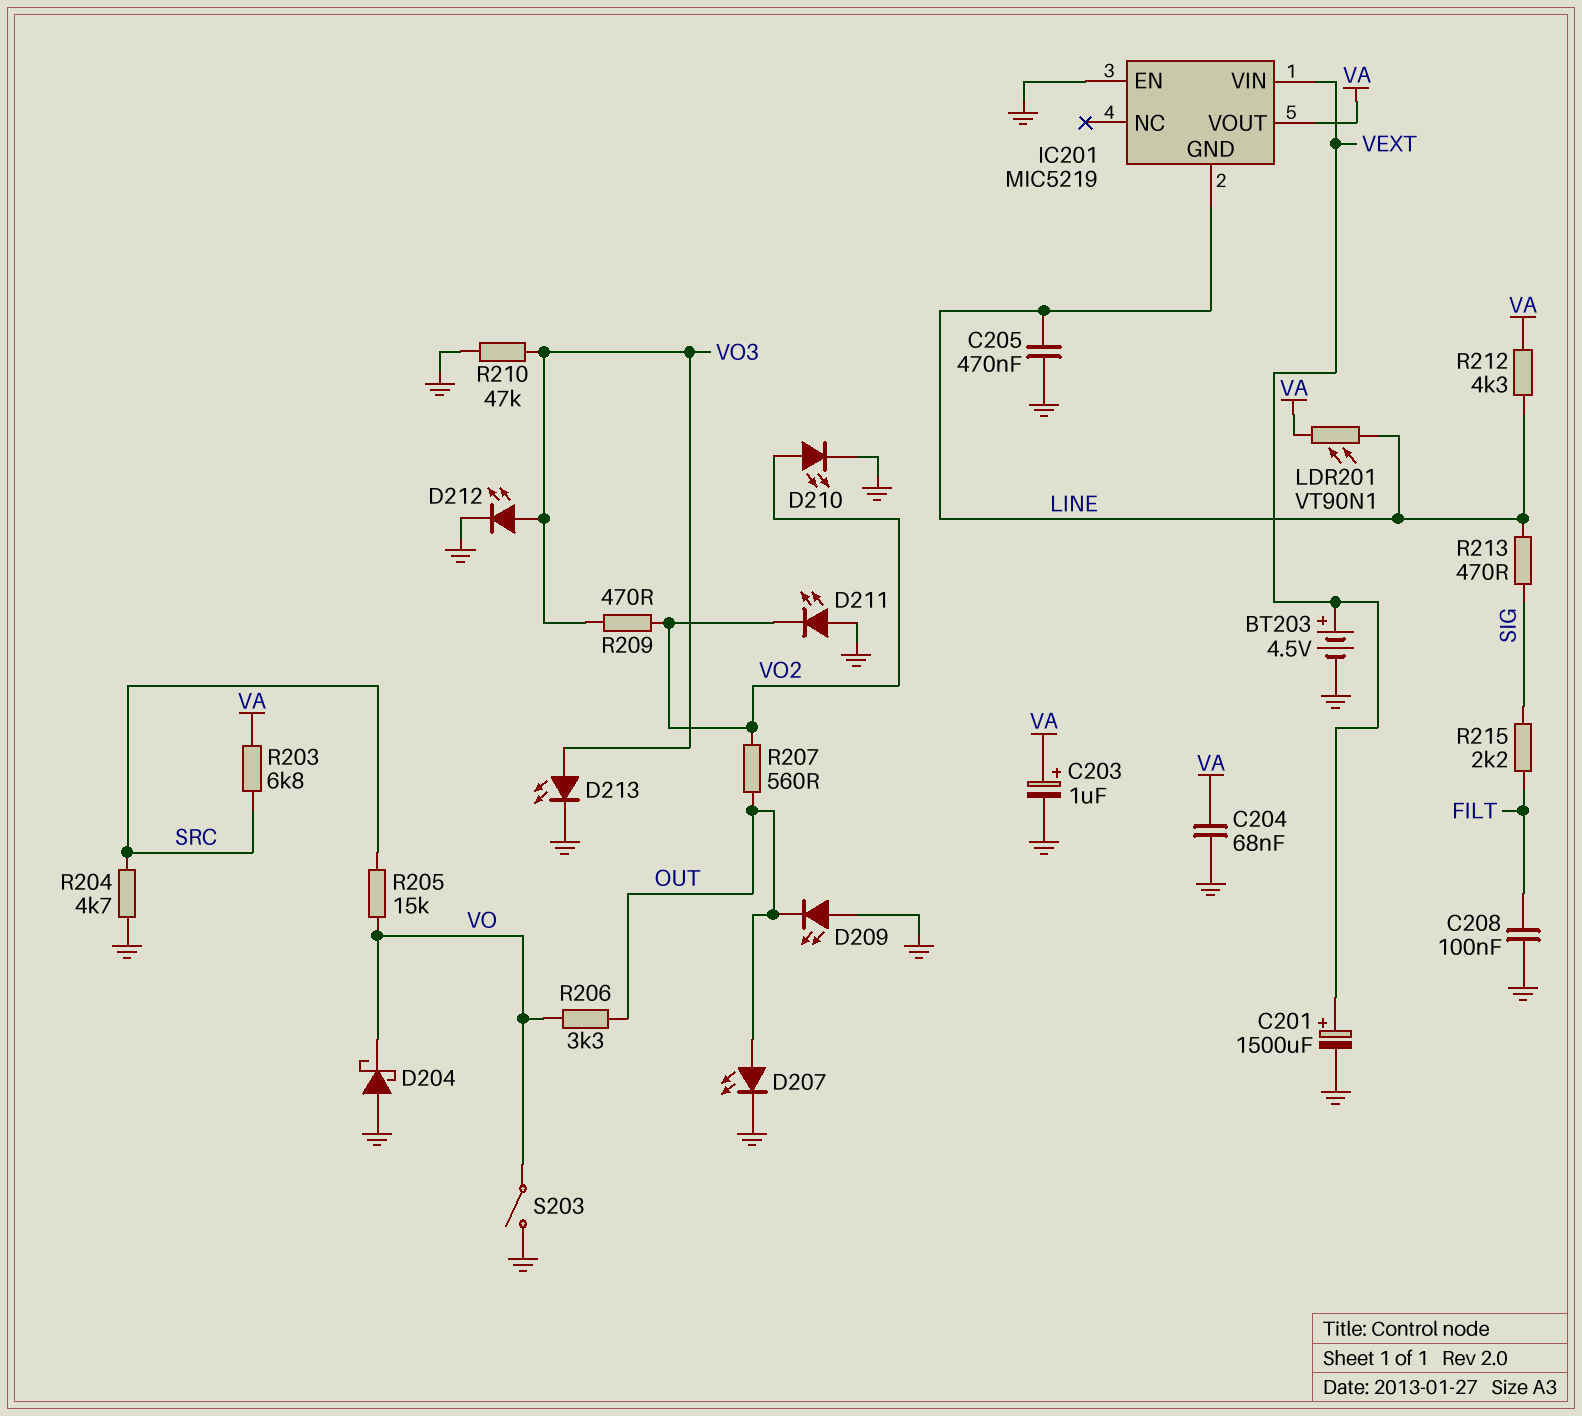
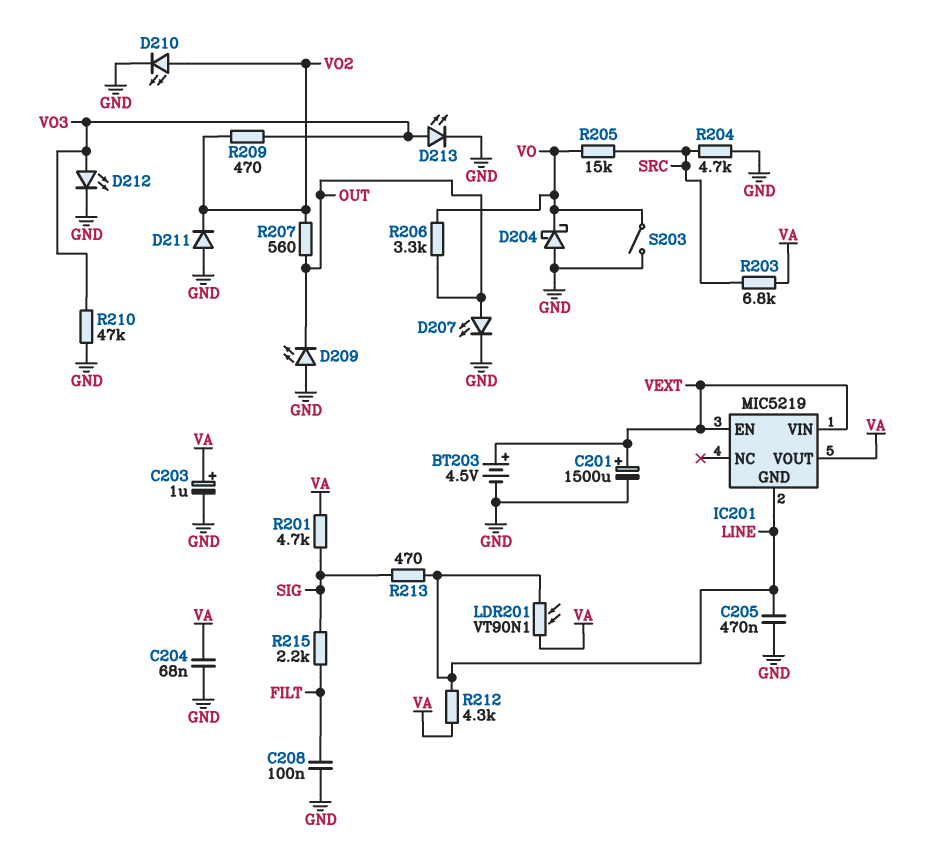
D211: LED (A GND, K VO2) -> diode (A GND, K VO2)
IC201 pin EN: GND -> VEXT
R201: none -> 4.7k (SIG, VA)

